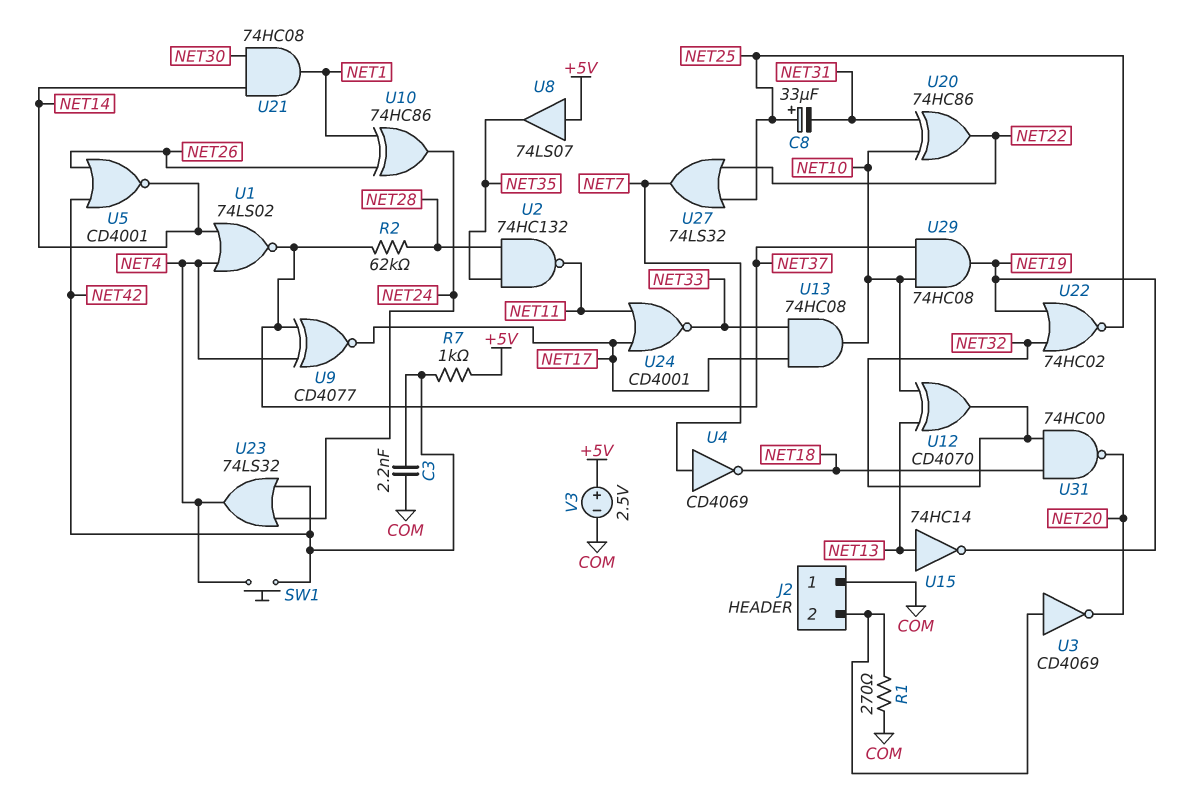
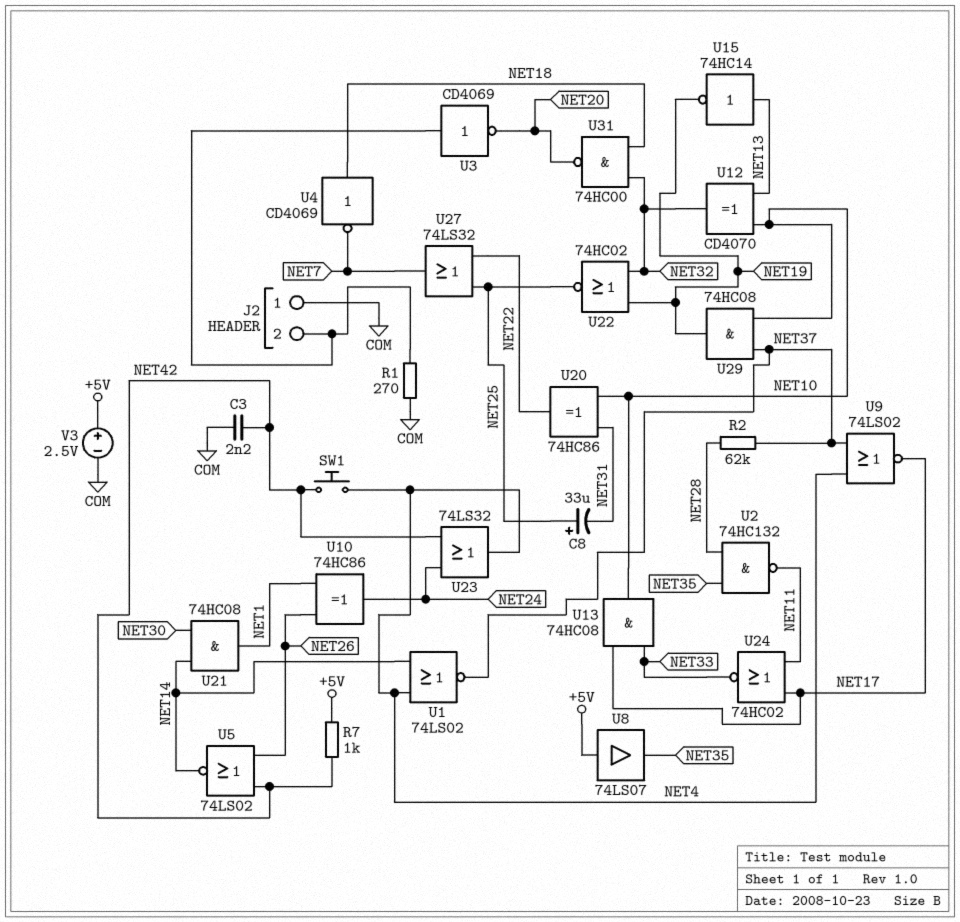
U4: NOT CD4069 (in NET7, out NET18) -> NOT CD4069 (in NET18, out NET7)
U5: NOR CD4001 (in NET26, in NET42, out NET14) -> NOR 74LS02 (in NET26, in NET42, out NET14)
U9: XNOR CD4077 (in NET4, in NET37, out NET17) -> NOR 74LS02 (in NET4, in NET37, out NET17)
U24: NOR CD4001 (in NET11, in NET17, out NET33) -> NOR 74HC02 (in NET11, in NET17, out NET33)

